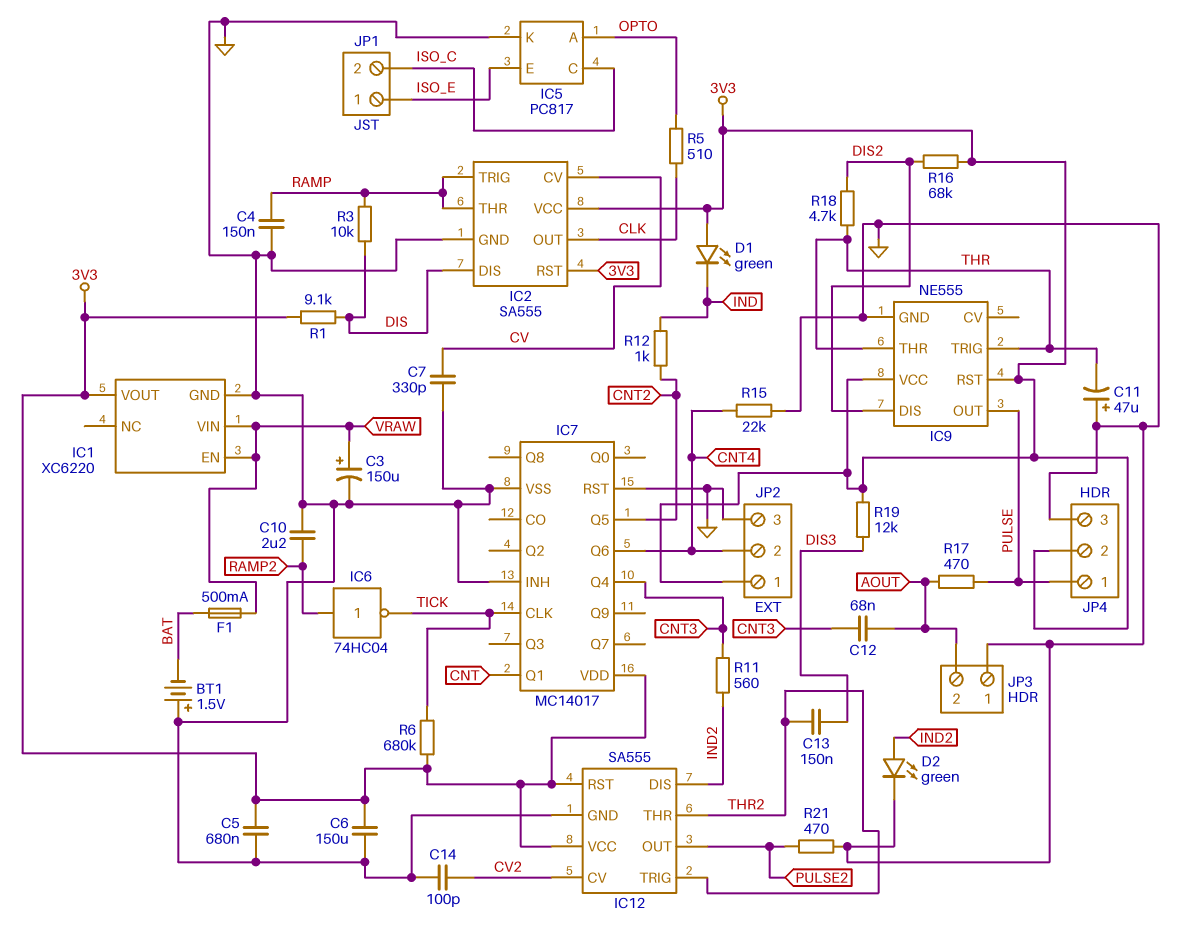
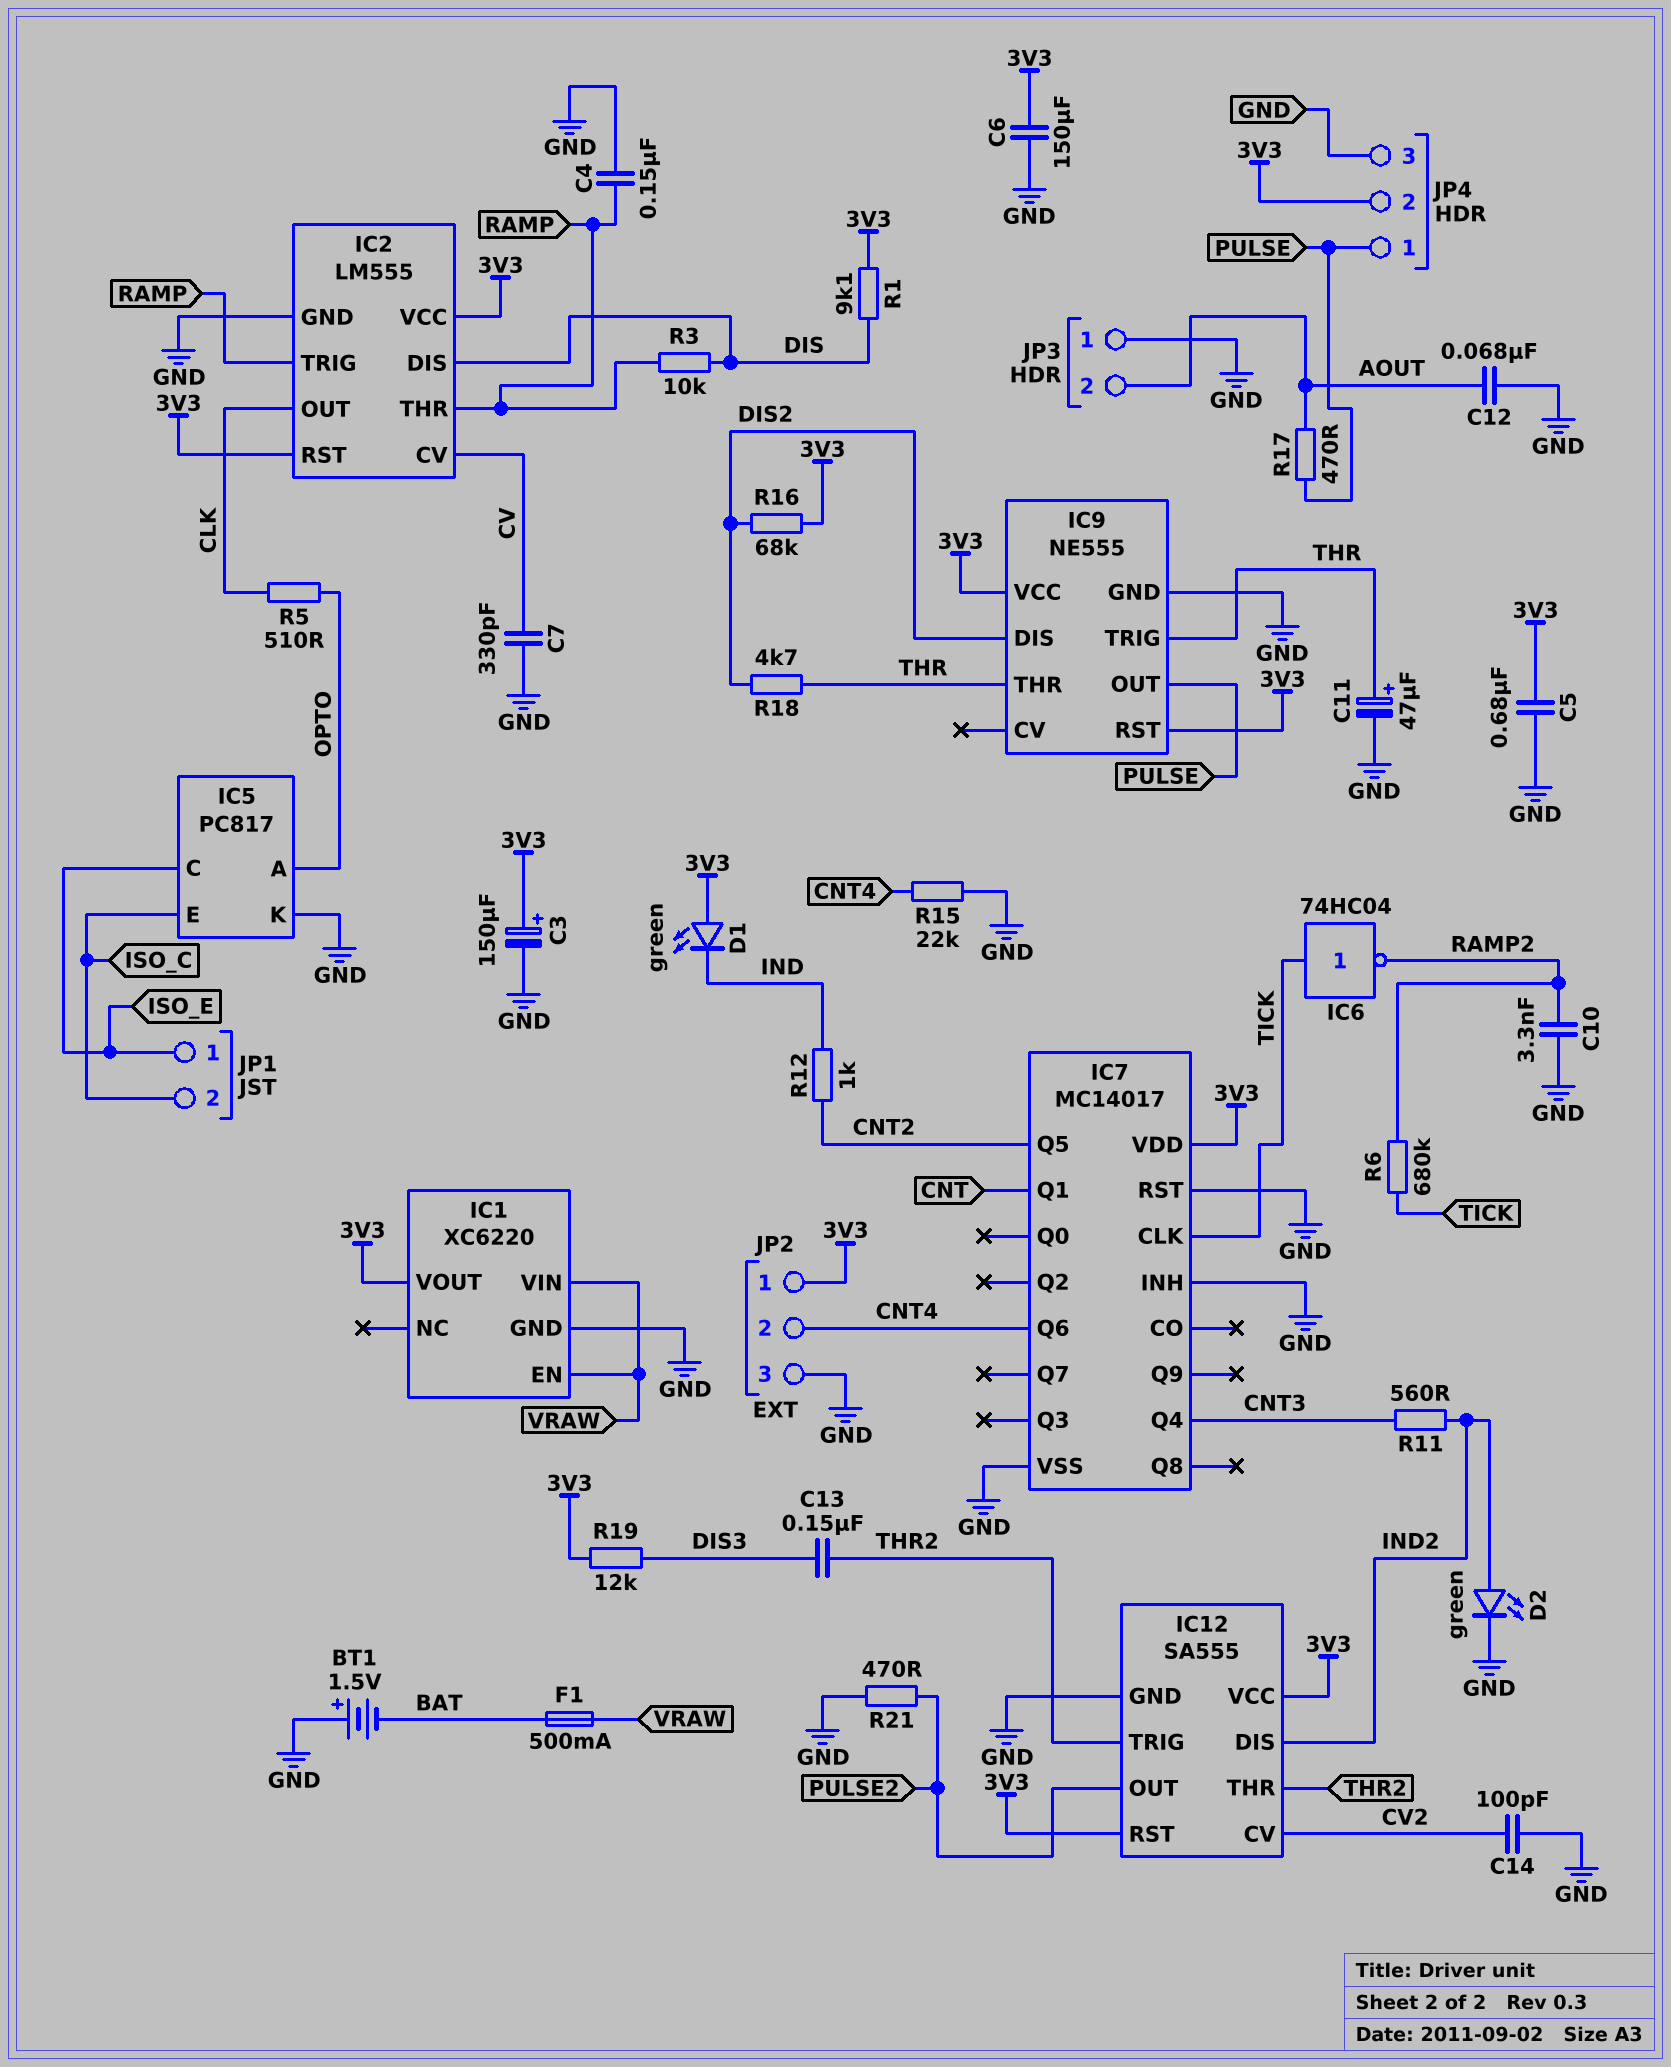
C3: 150uF (plus VRAW, minus GND) -> 150uF (plus 3V3, minus GND)
C10: 2.2uF (GND, RAMP2) -> 3.3nF (GND, RAMP2)
C11: 47uF (plus GND, minus THR) -> 47uF (plus THR, minus GND)
C12: 68nF (AOUT, CNT3) -> 68nF (AOUT, GND)
IC2: SA555 -> LM555
IC5 pin C: ISO_C -> ISO_E
IC5 pin E: ISO_E -> ISO_C
IC6: NOT 74HC04 (in RAMP2, out TICK) -> NOT 74HC04 (in TICK, out RAMP2)
R6: 680k (3V3, TICK) -> 680k (RAMP2, TICK)

